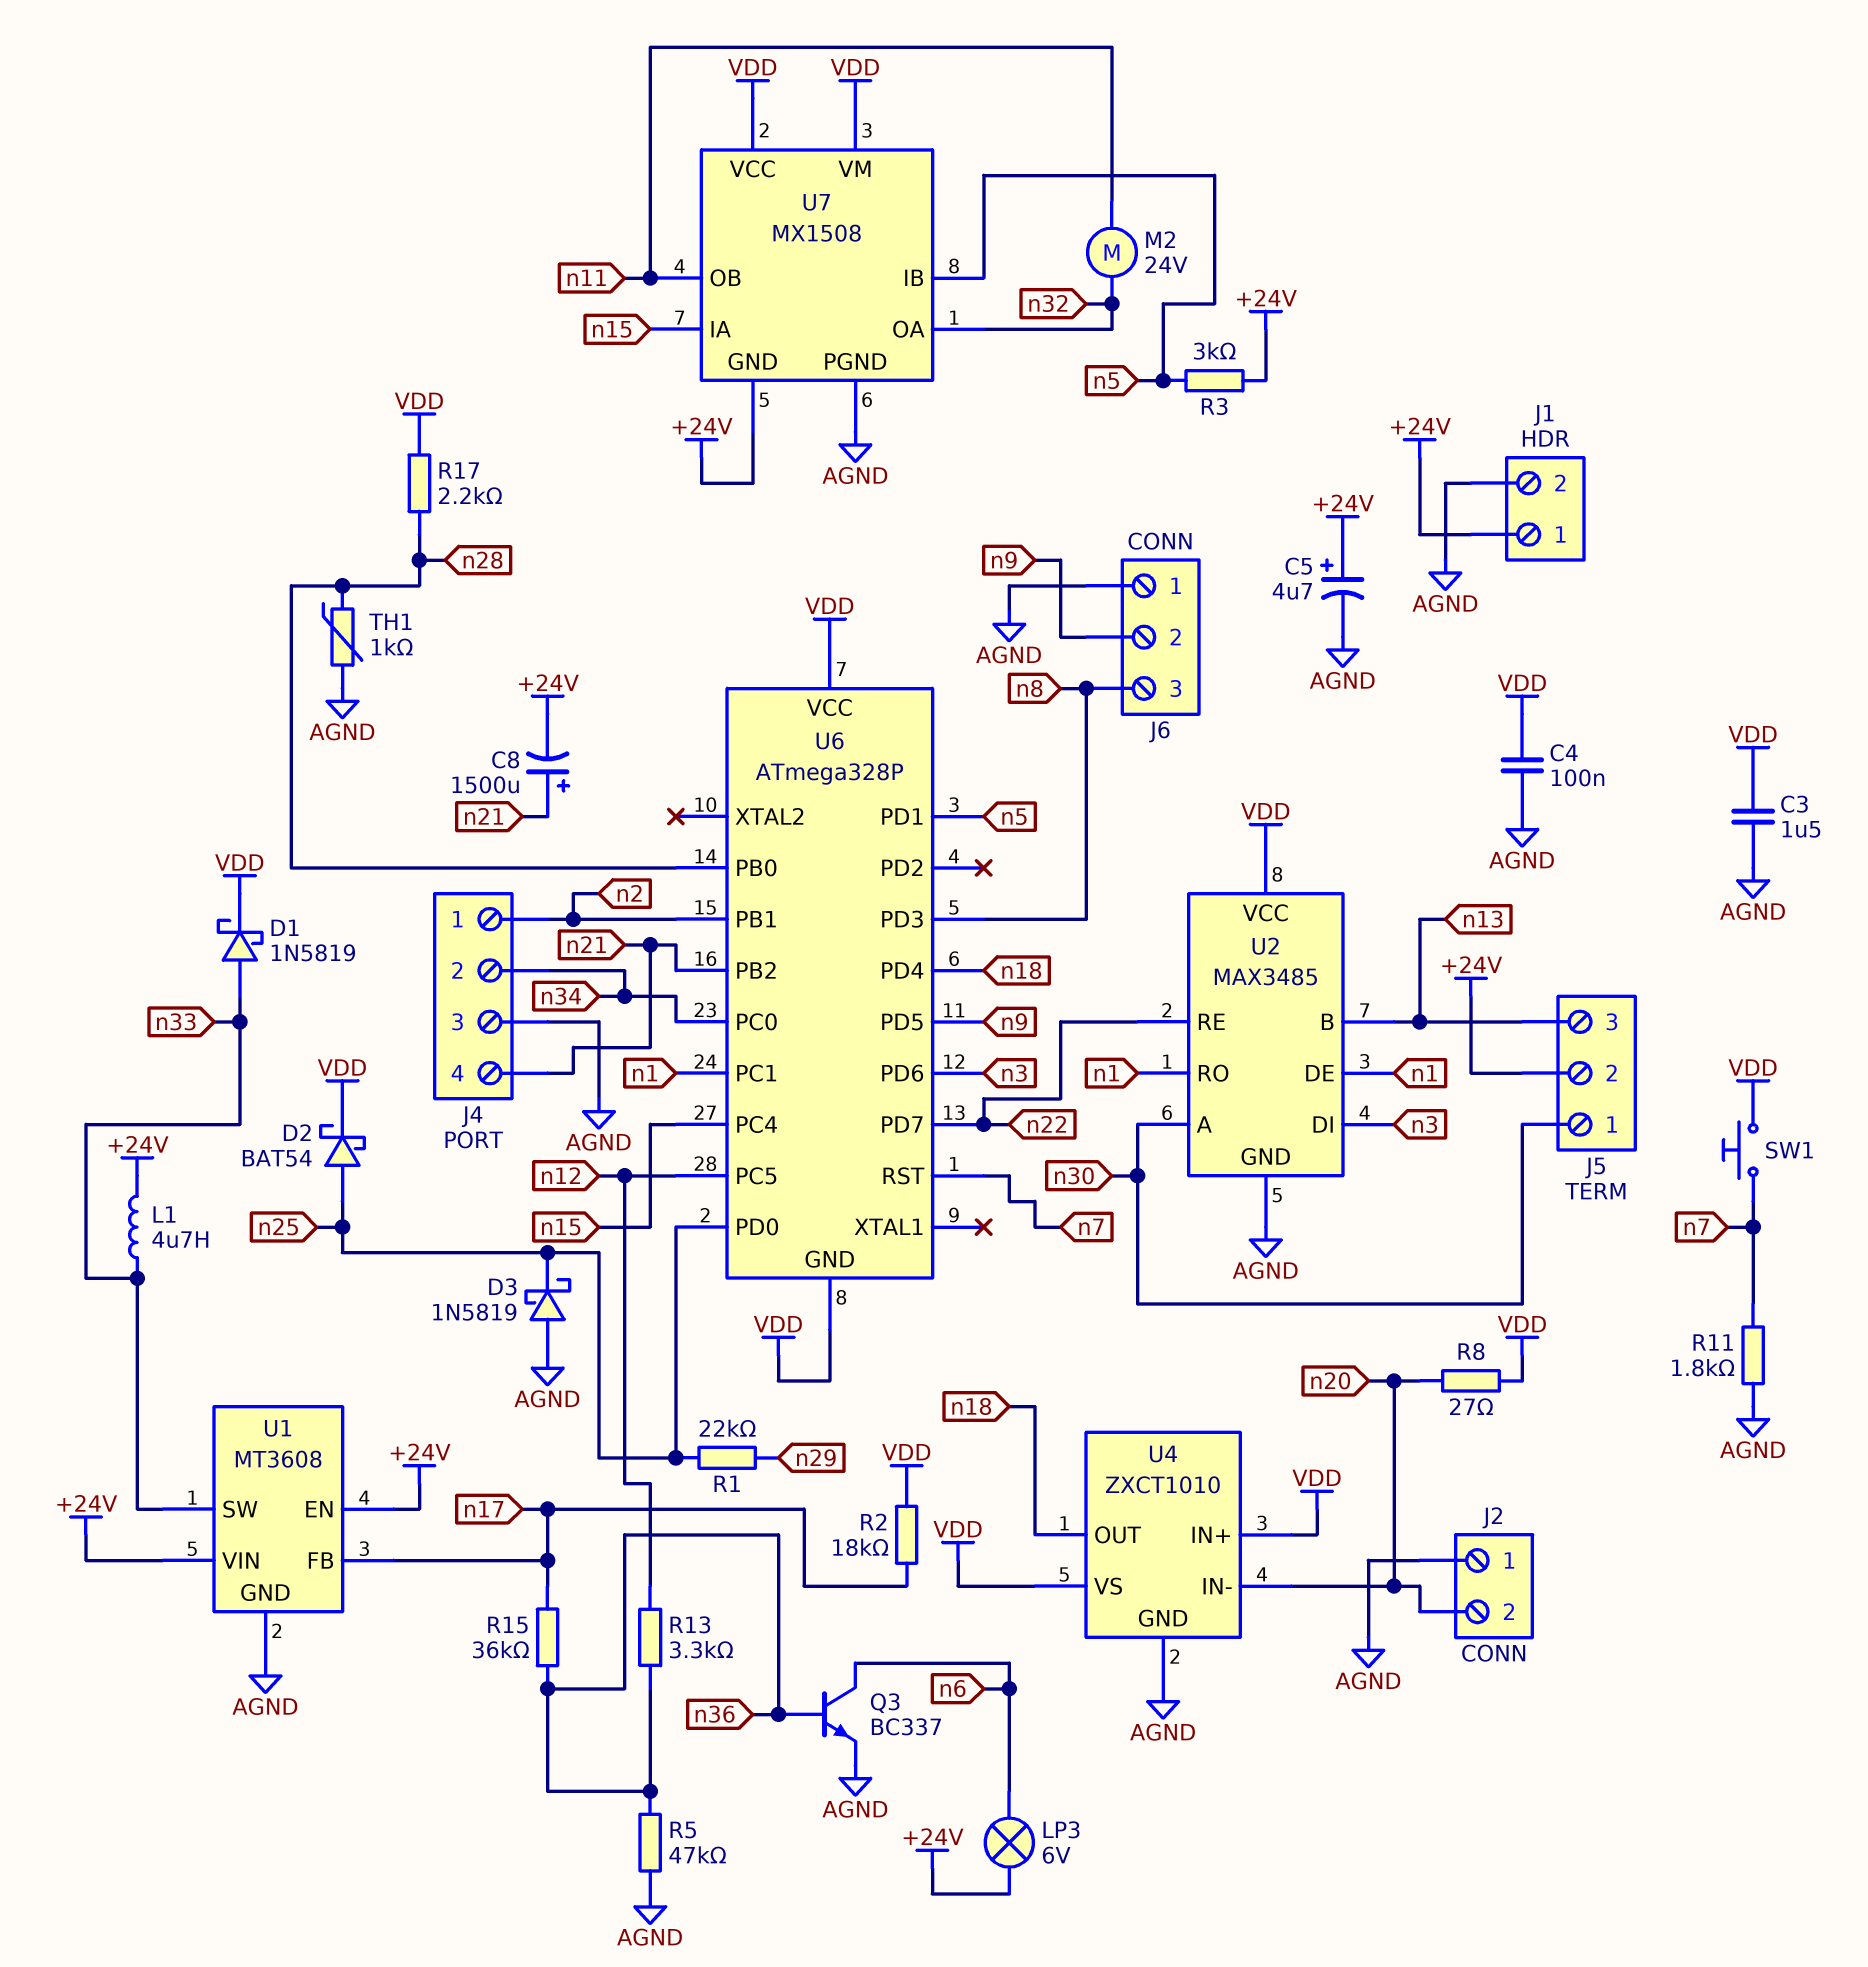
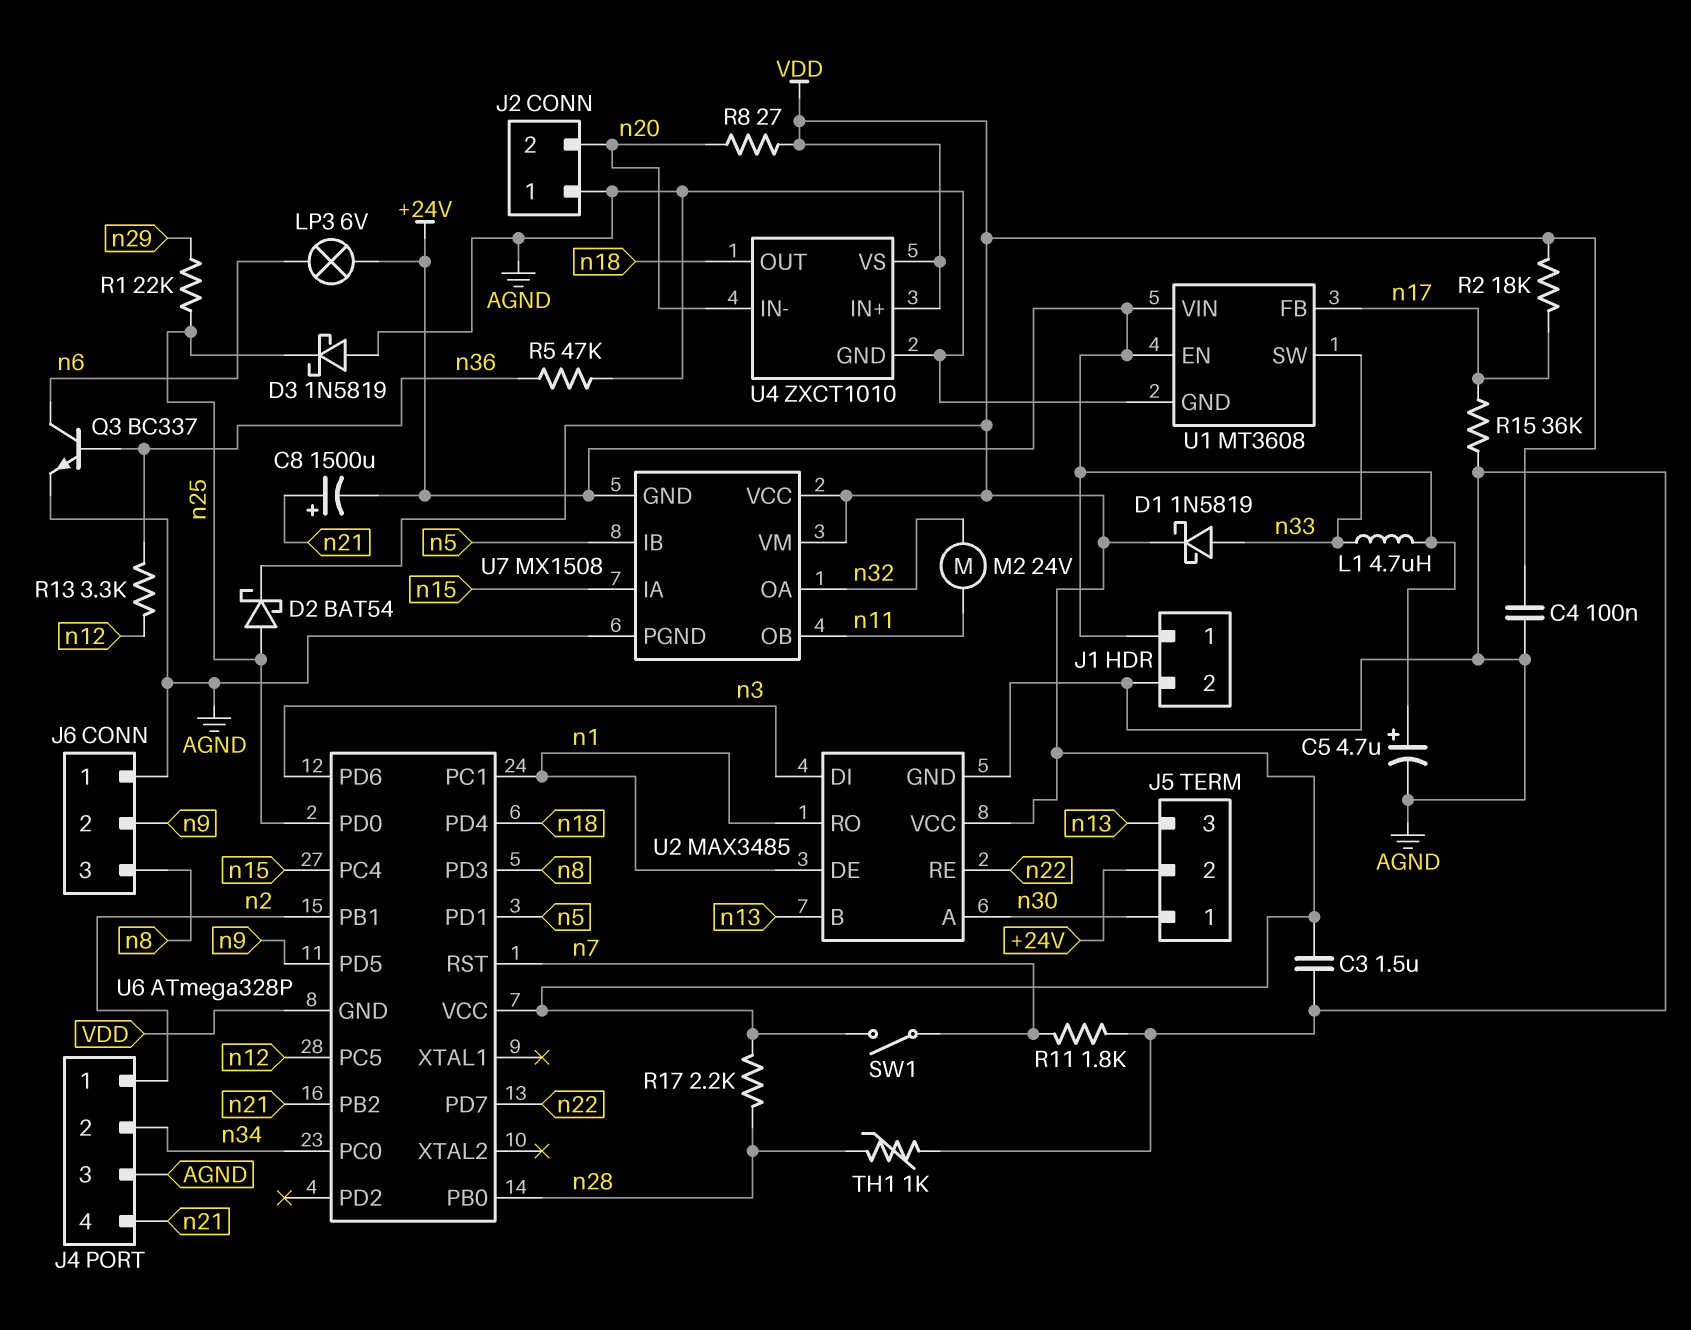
R3: 3k (+24V, n5) -> none
R15: 36k (n17, n36) -> 36k (AGND, n17)
SW1: button (VDD, n7) -> switch (VDD, n7)

